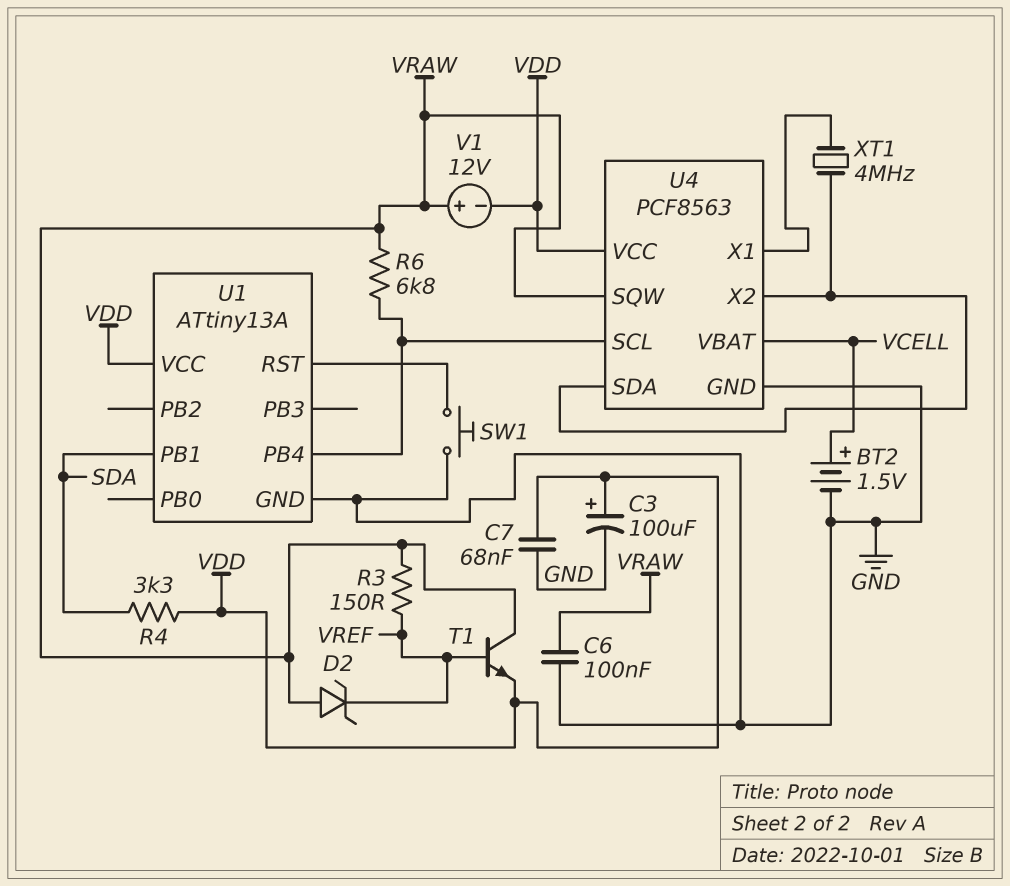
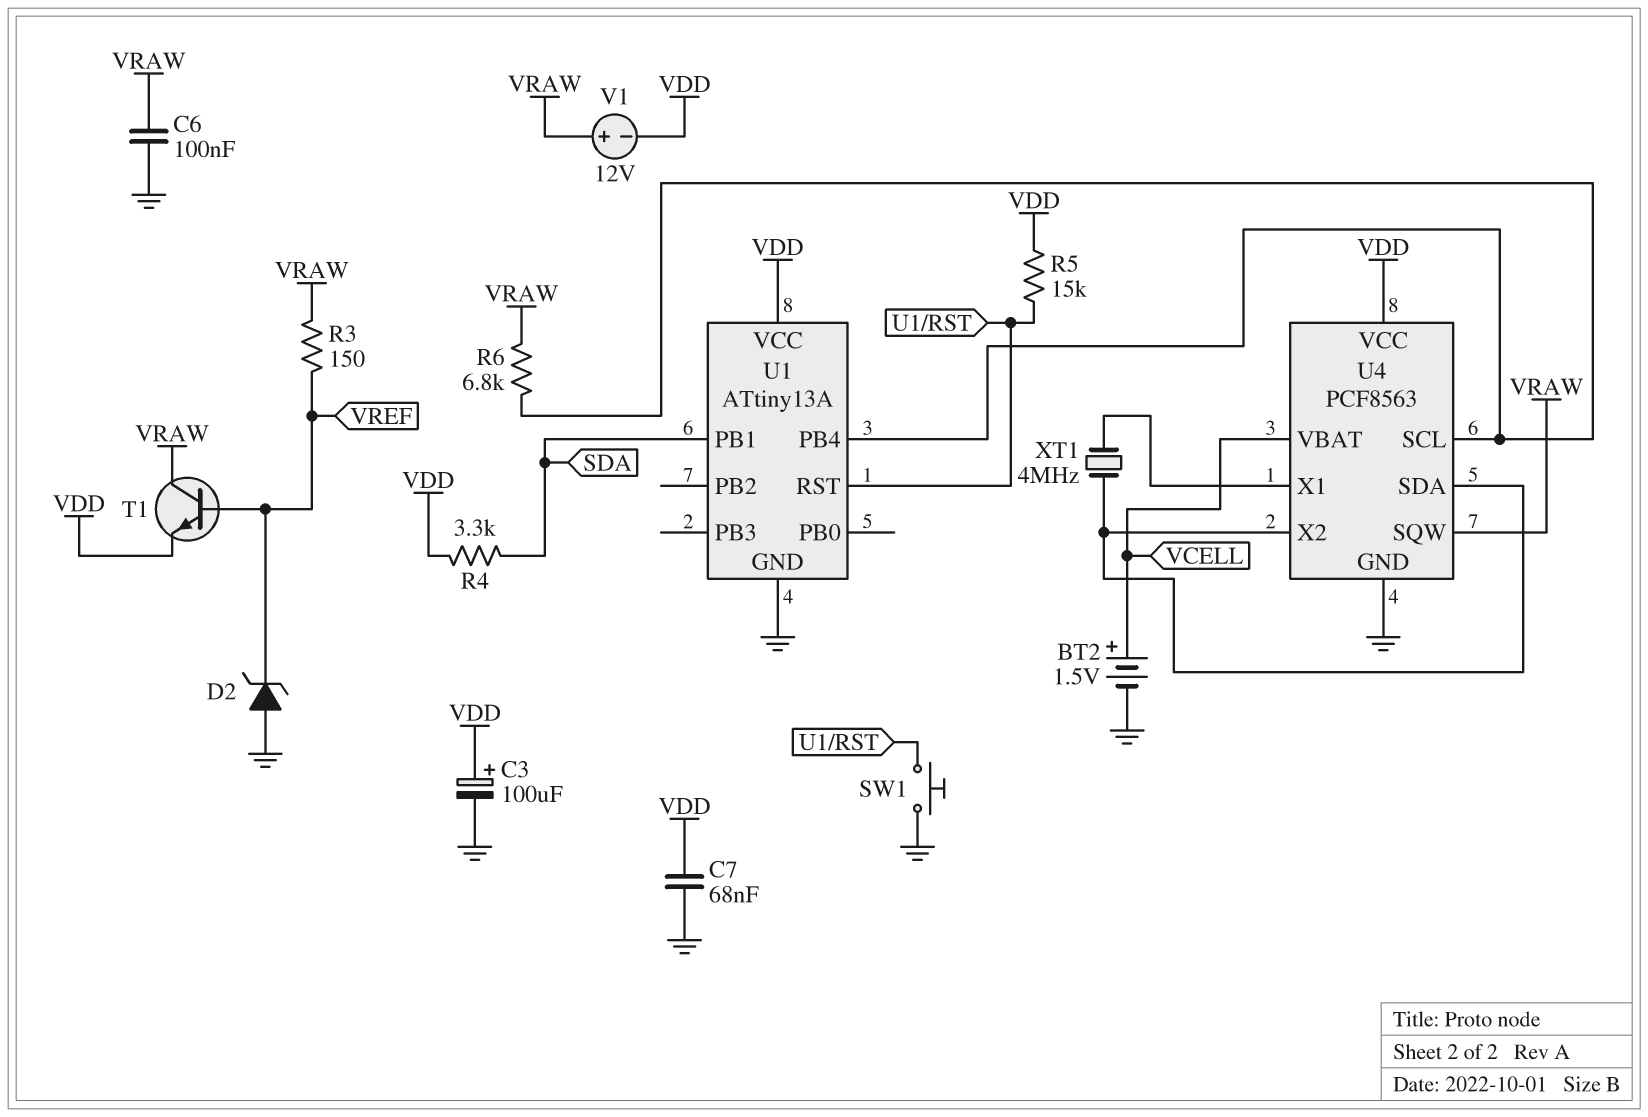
D2: zener (A VRAW, K VREF) -> zener (A GND, K VREF)
R5: none -> 15k (U1/RST, VDD)

